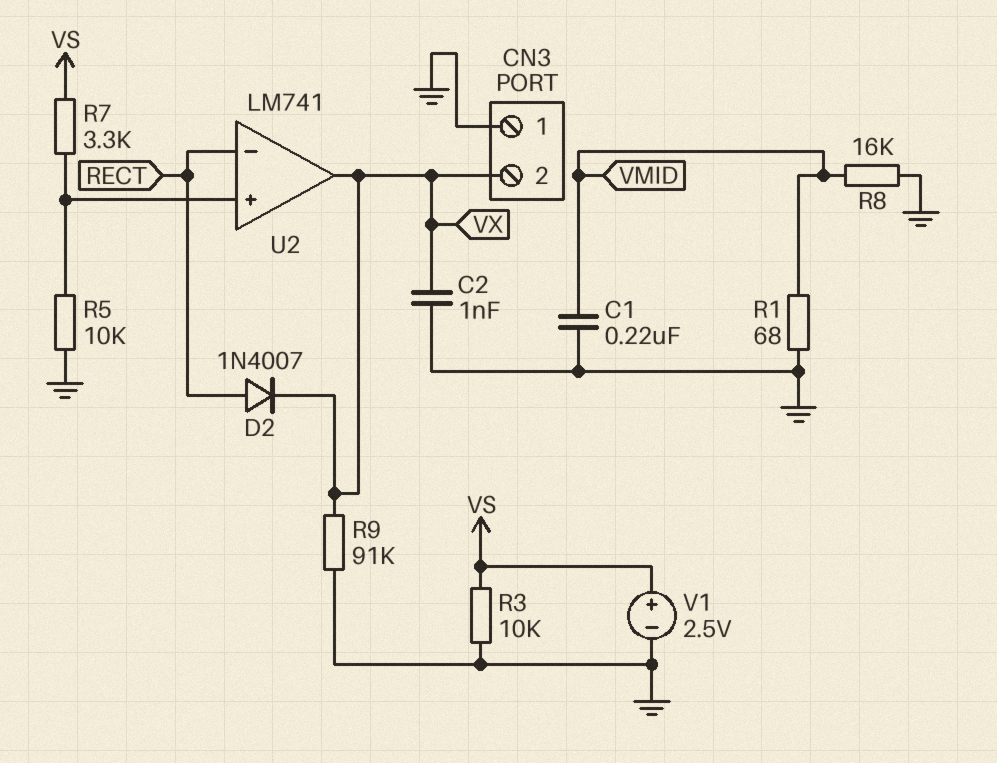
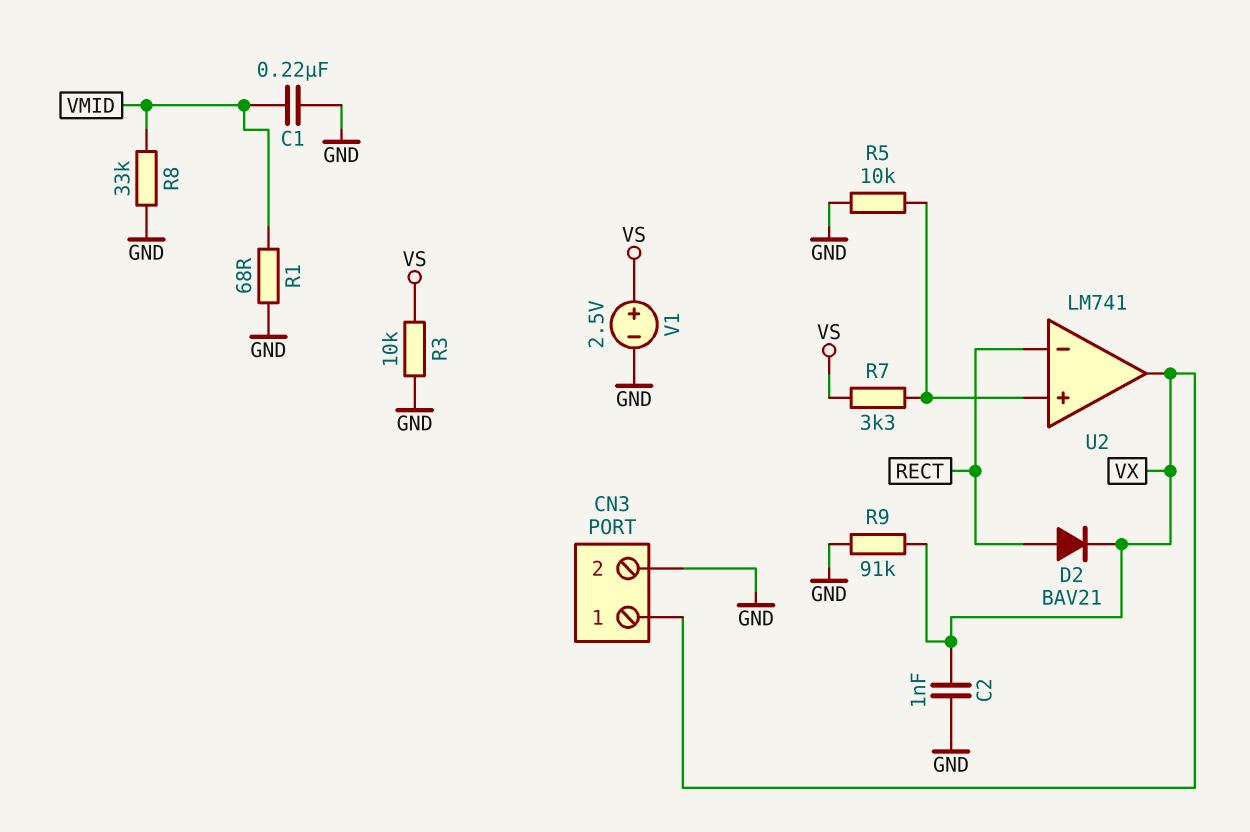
CN3 pin 1: GND -> VX
CN3 pin 2: VX -> GND
D2: diode 1N4007 (A RECT, K VX) -> diode BAV21 (A RECT, K VX)
R8: 16k (GND, VMID) -> 33k (GND, VMID)

